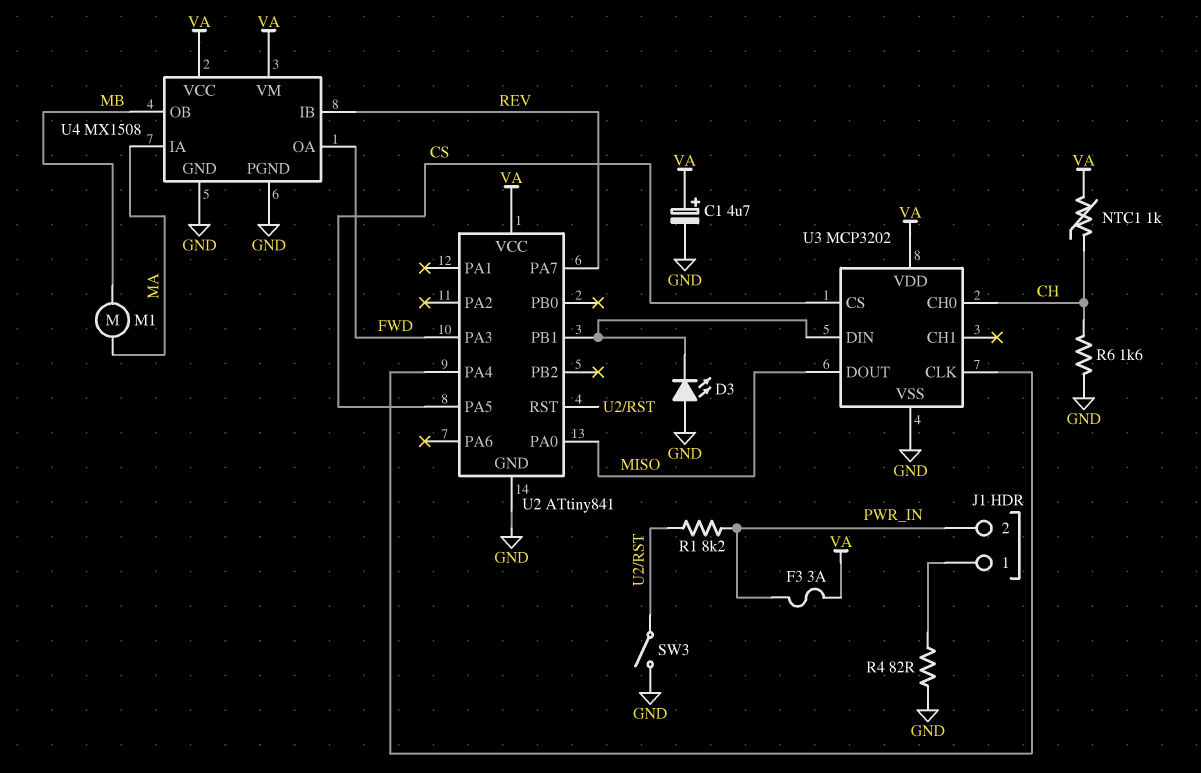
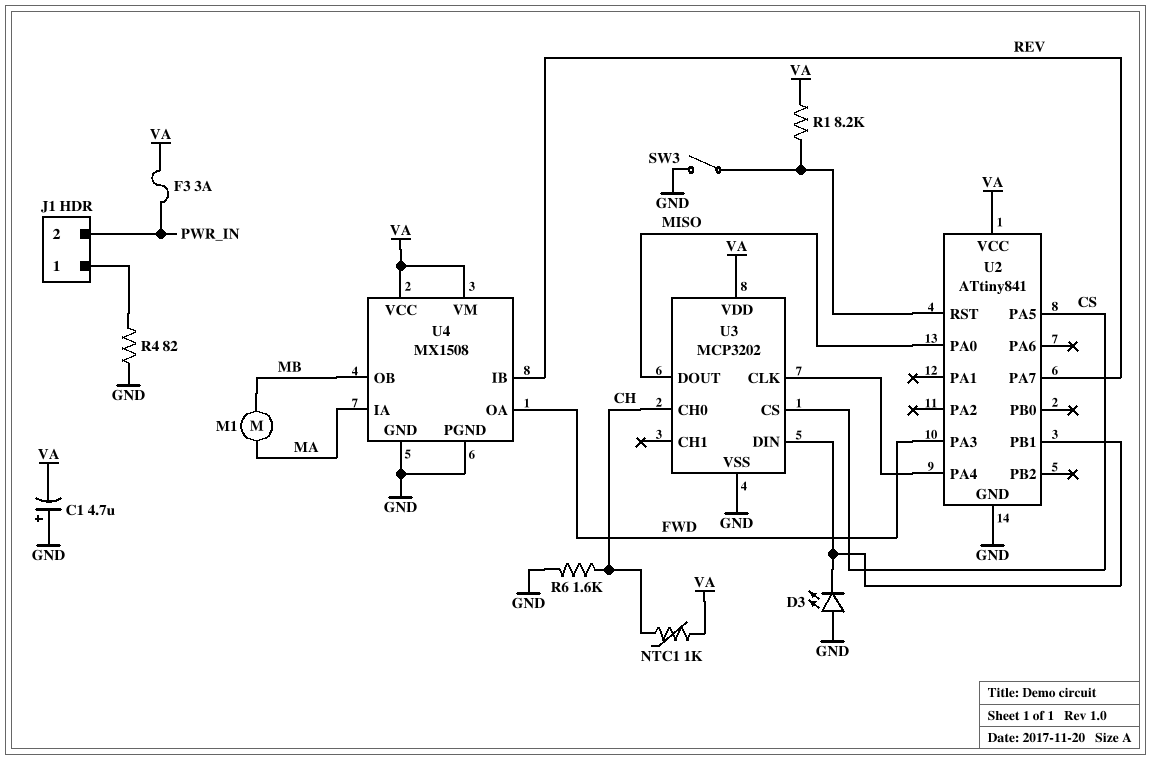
C1: 4.7uF (plus VA, minus GND) -> 4.7uF (plus GND, minus VA)
R1: 8.2k (PWR_IN, U2/RST) -> 8.2k (U2/RST, VA)

